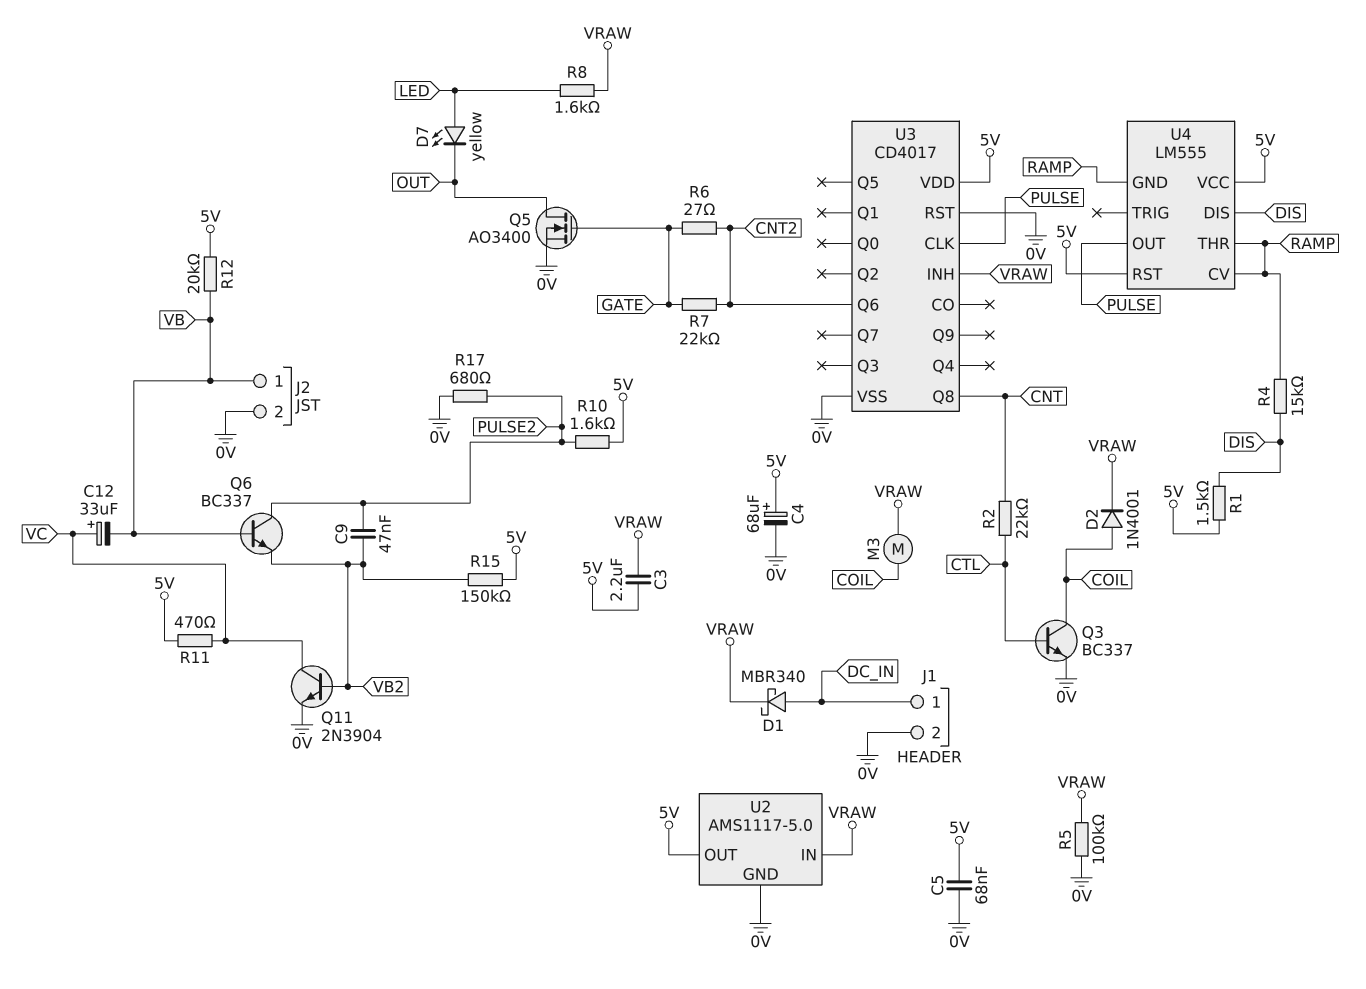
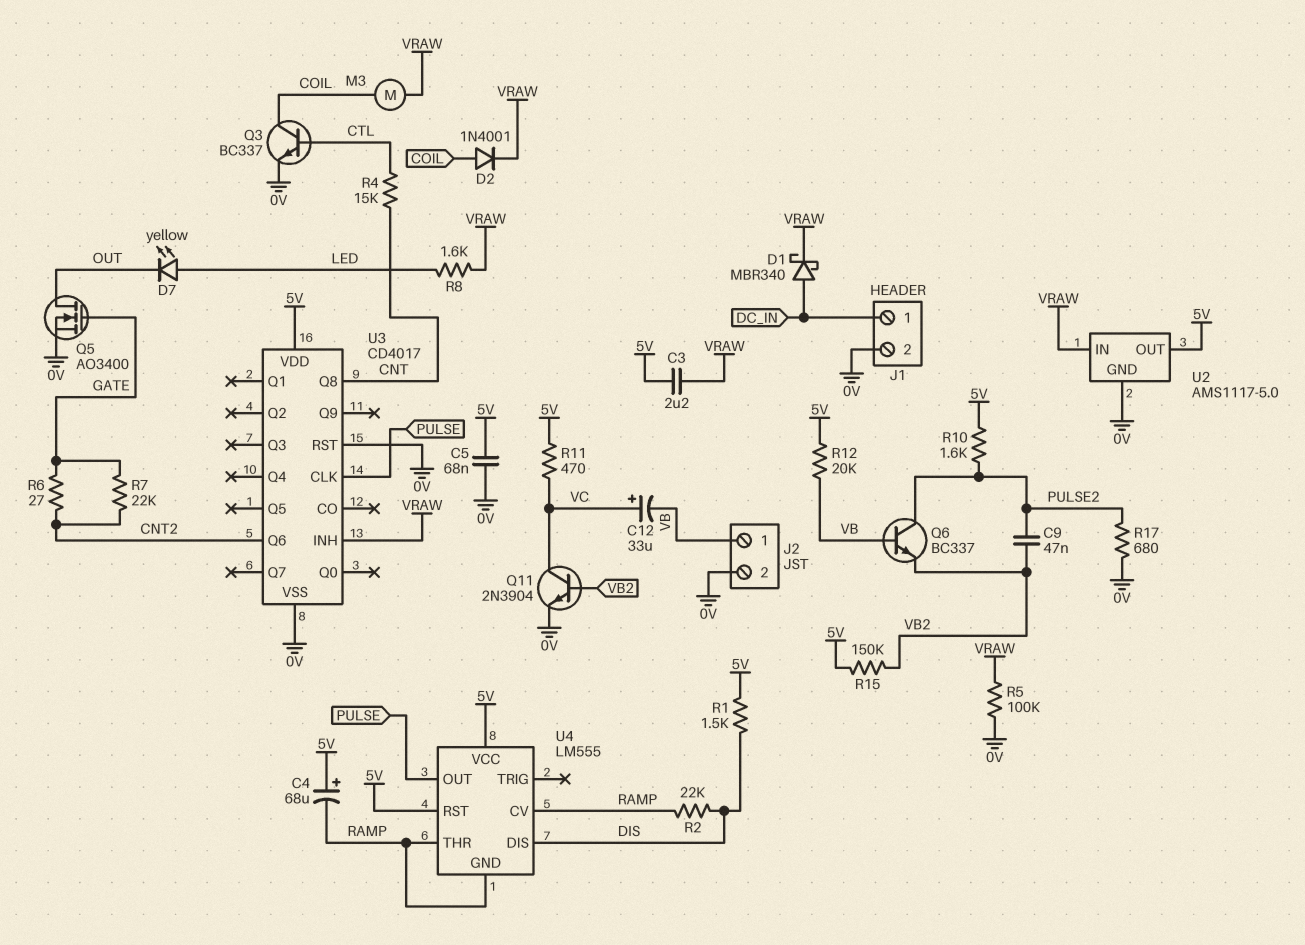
C4: 68uF (plus 5V, minus 0V) -> 68uF (plus 5V, minus RAMP)
R2: 22k (CNT, CTL) -> 22k (DIS, RAMP)
R4: 15k (DIS, RAMP) -> 15k (CNT, CTL)

